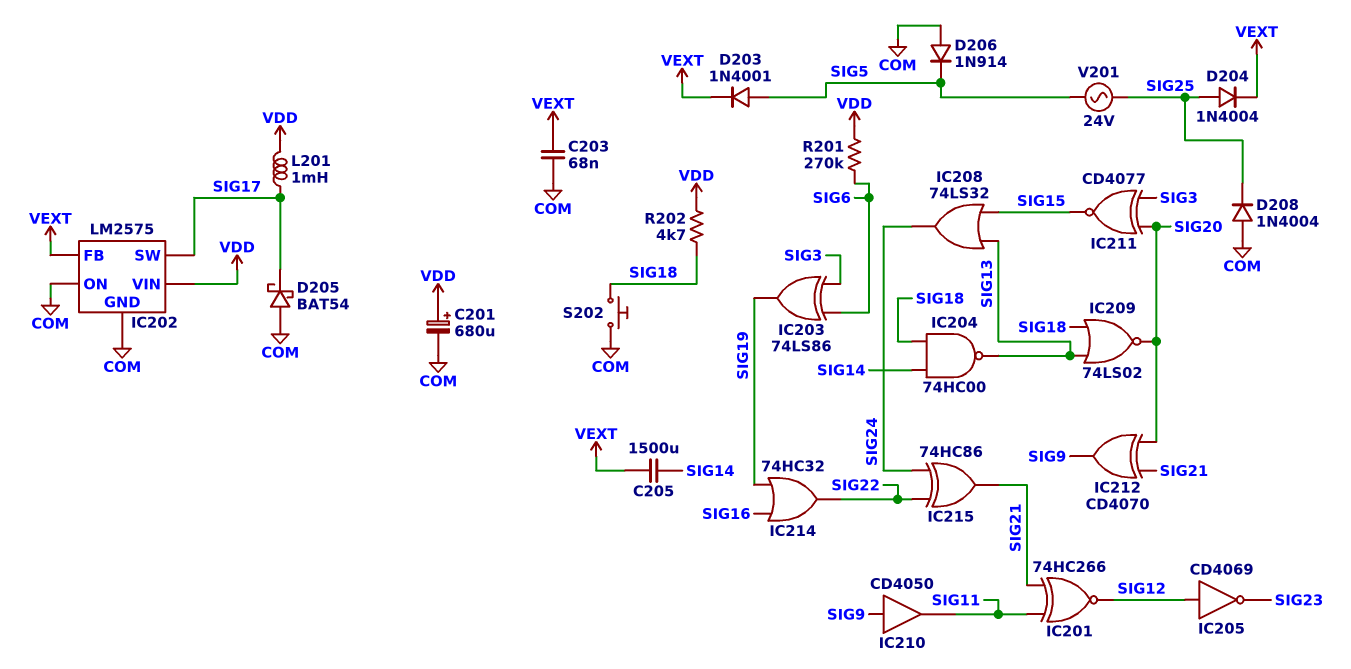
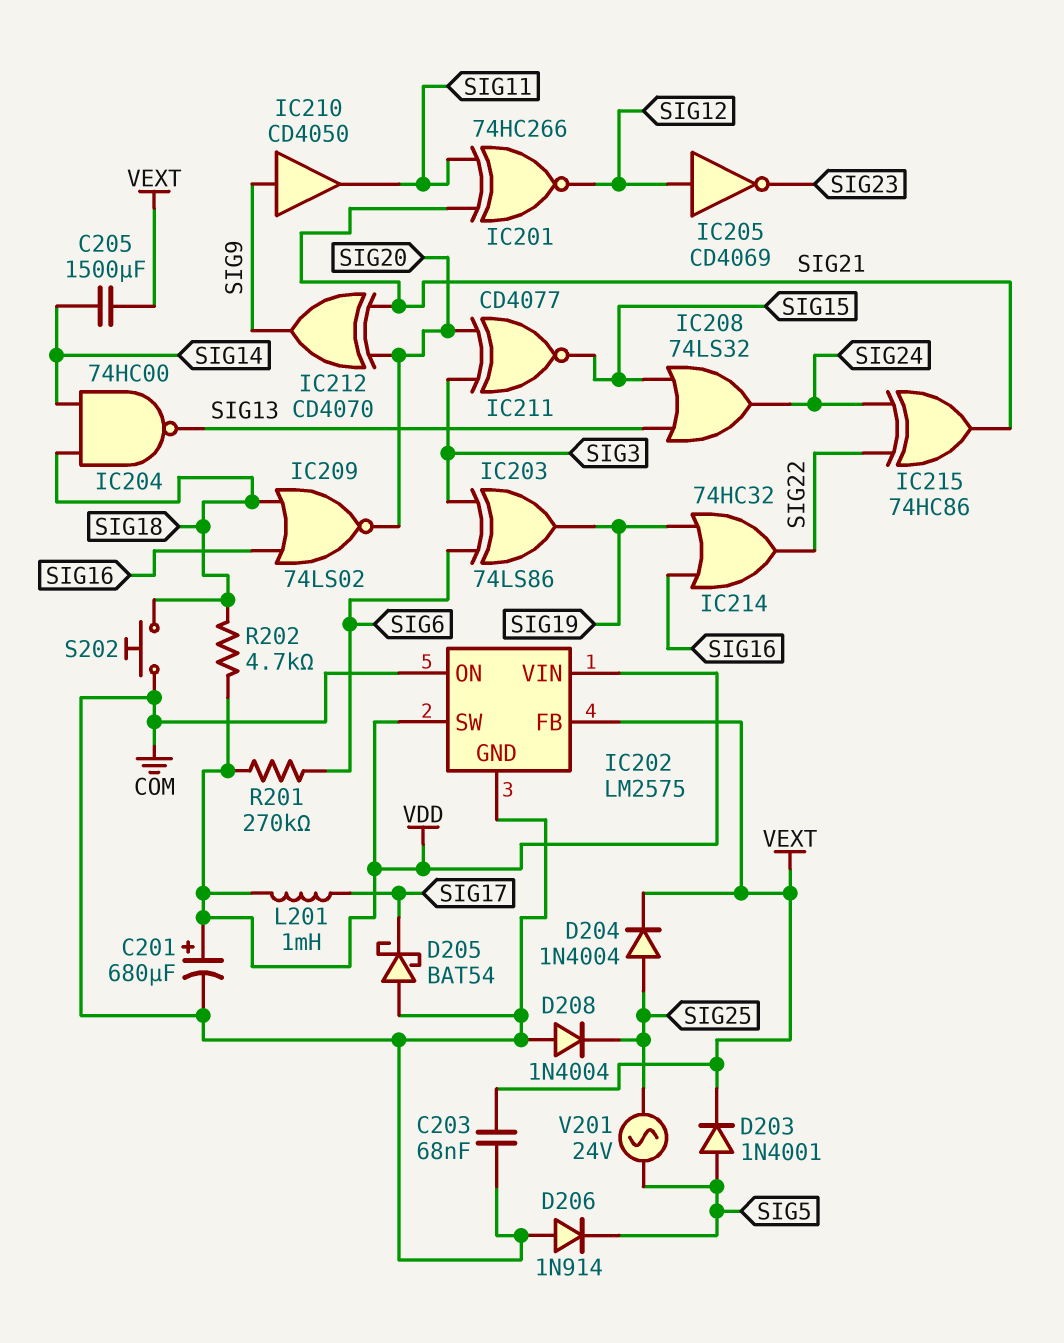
IC202 pin SW: SIG17 -> VDD
IC209: NOR 74LS02 (in SIG13, in SIG18, out SIG20) -> NOR 74LS02 (in SIG16, in SIG18, out SIG20)

